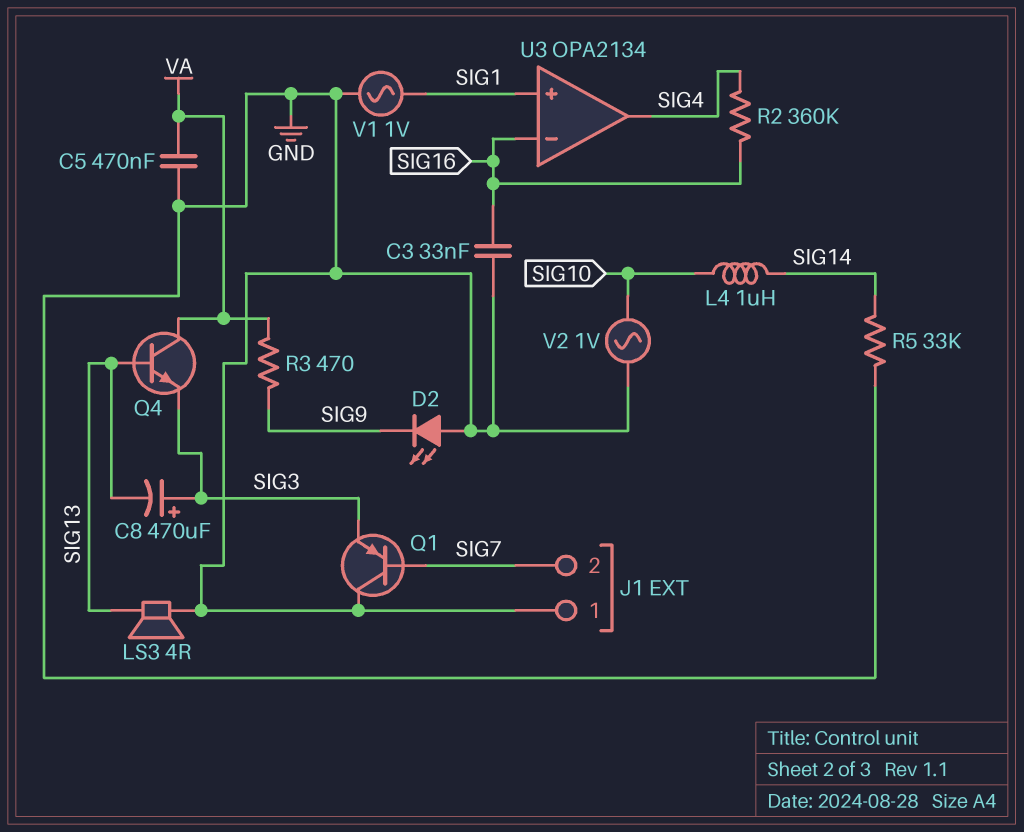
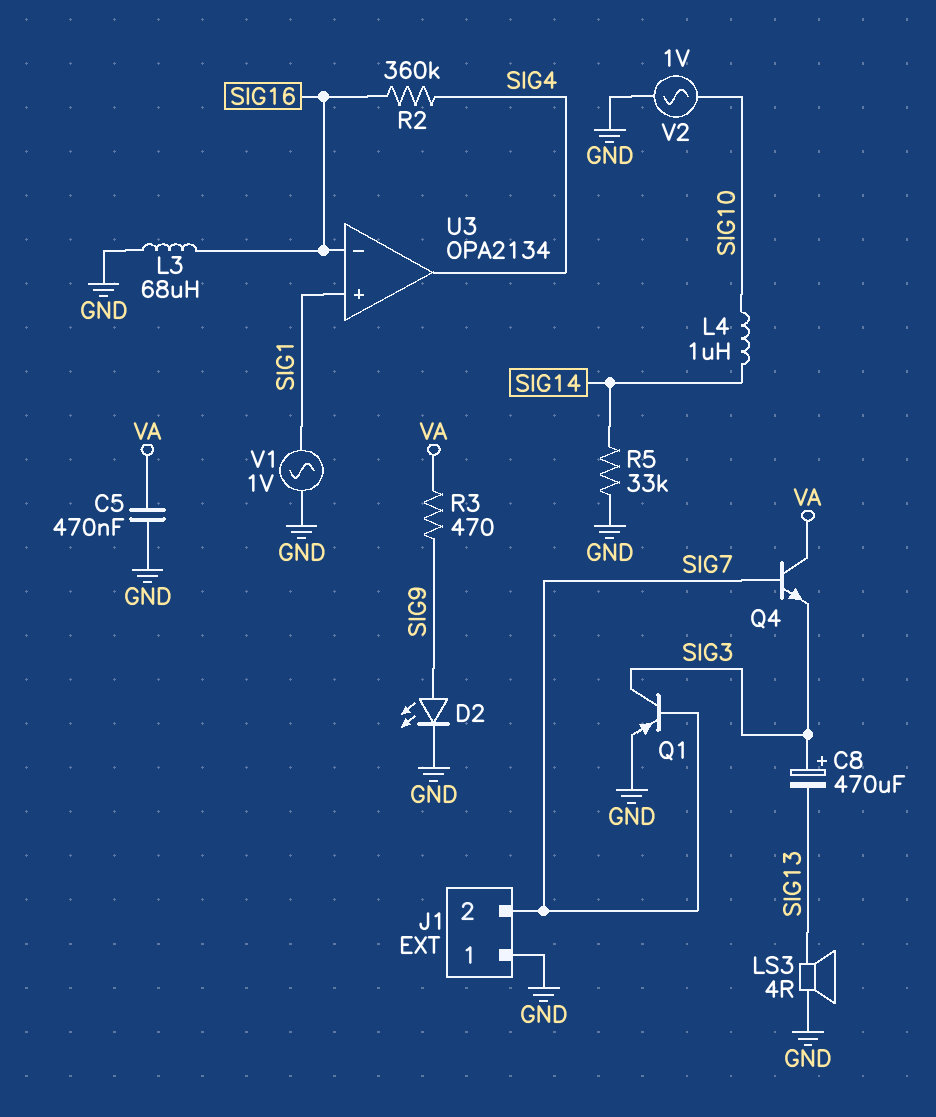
C3: 33nF (GND, SIG16) -> none
D2: LED (A GND, K SIG9) -> LED (A SIG9, K GND)
L3: none -> 68uH (GND, SIG16)
Q1: PNP (B SIG7, C GND, E SIG3) -> PNP (B SIG7, C SIG3, E GND)
Q4: NPN (B SIG13, C VA, E SIG3) -> NPN (B SIG7, C VA, E SIG3)

